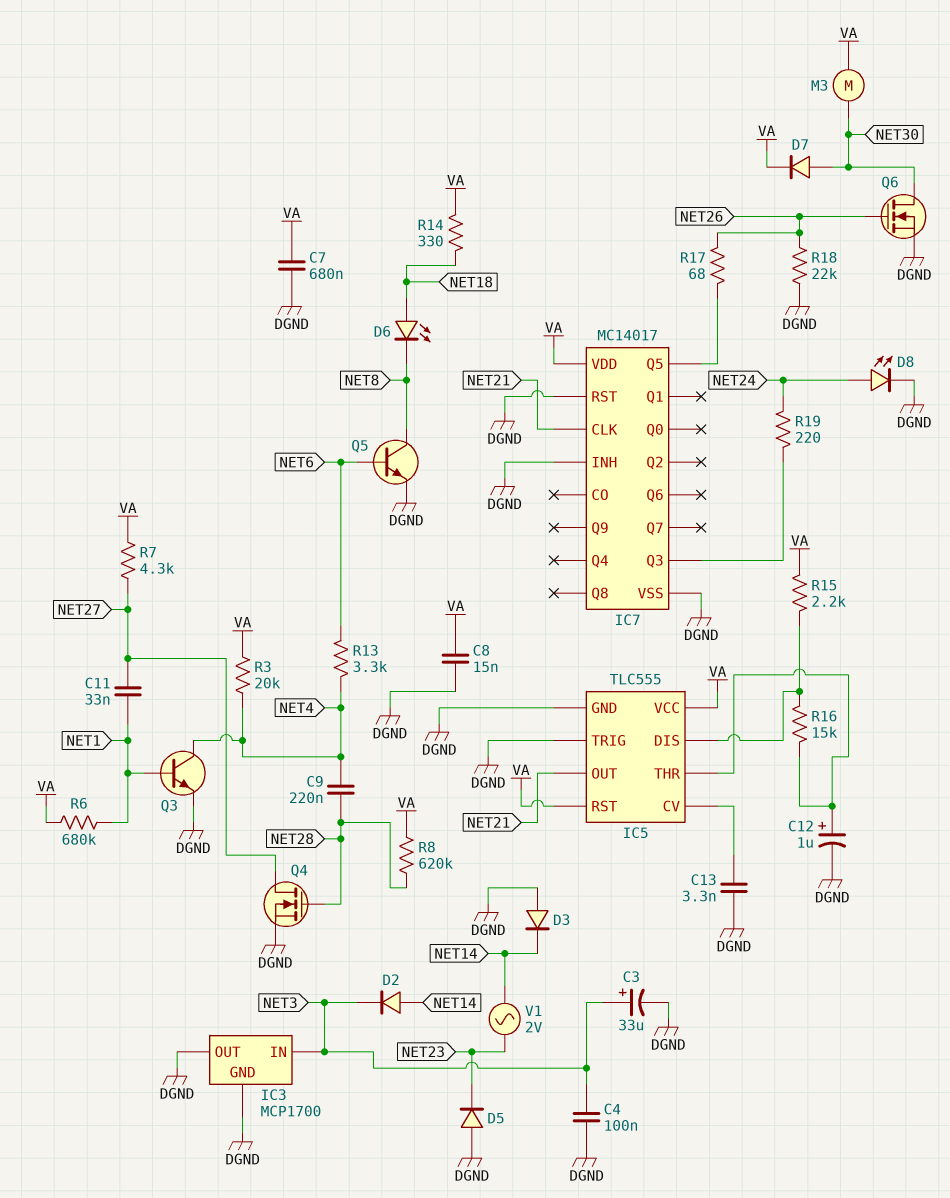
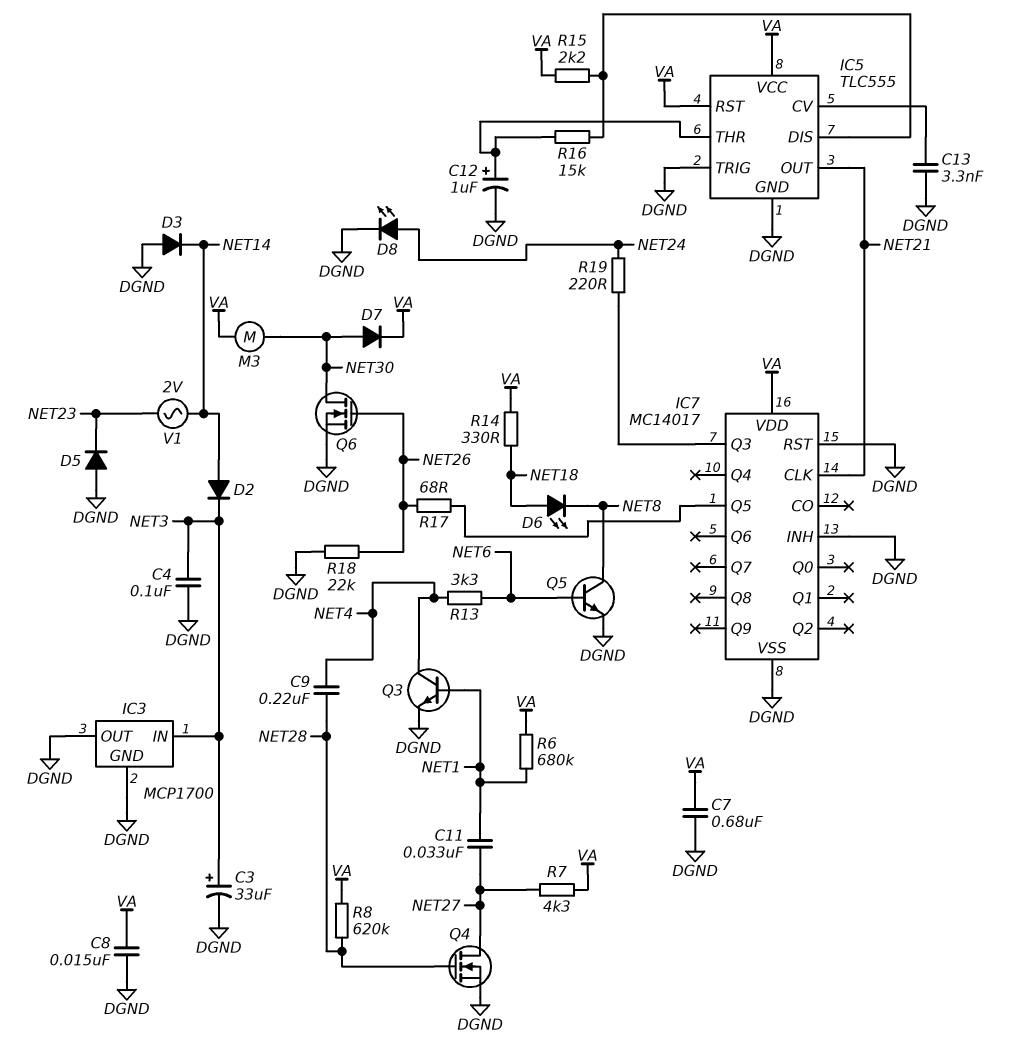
R3: 20k (NET4, VA) -> none

